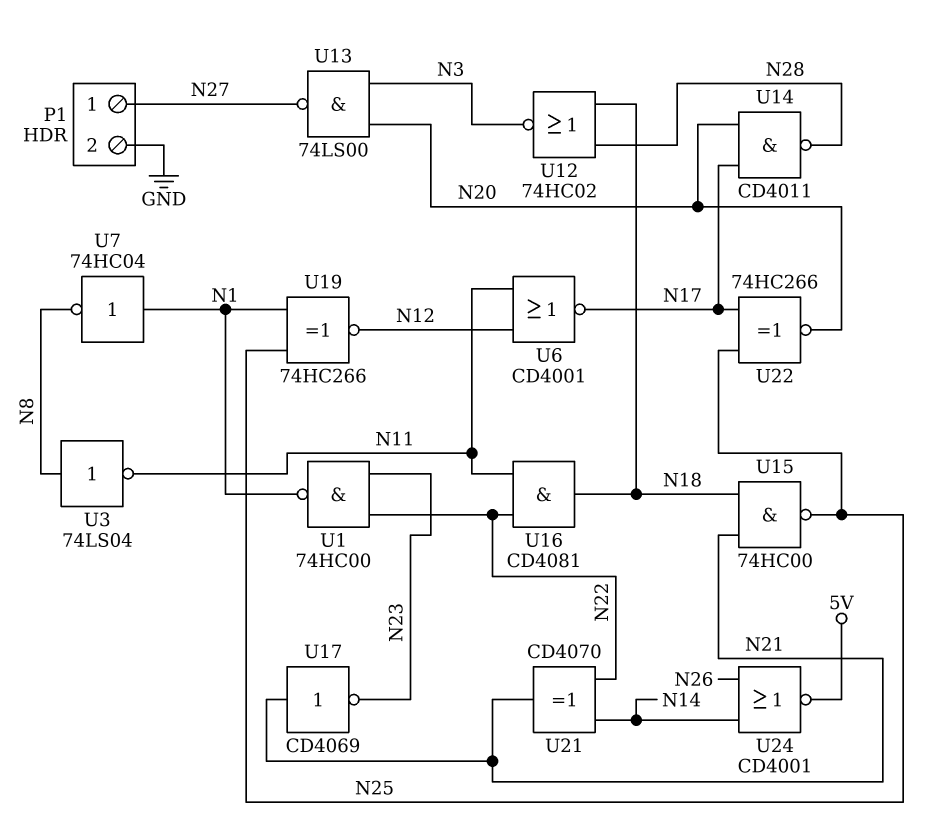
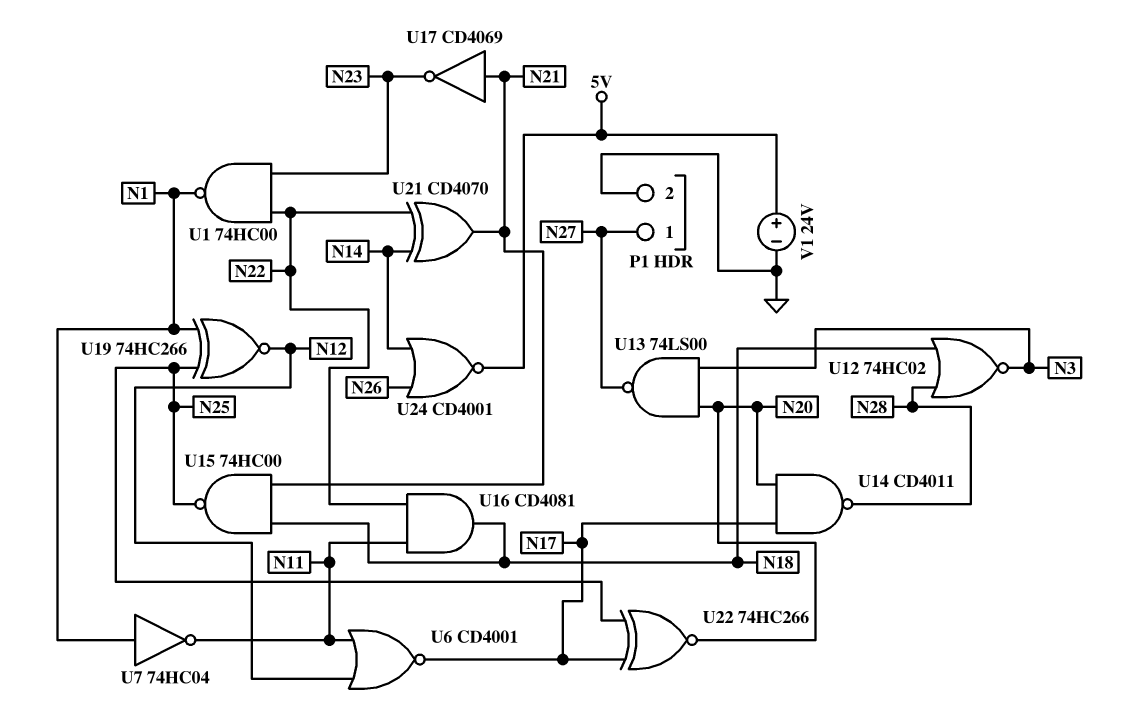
U3: NOT 74LS04 (in N8, out N11) -> none
U7: NOT 74HC04 (in N1, out N8) -> NOT 74HC04 (in N1, out N11)
V1: none -> 24V (plus 5V, minus GND)

